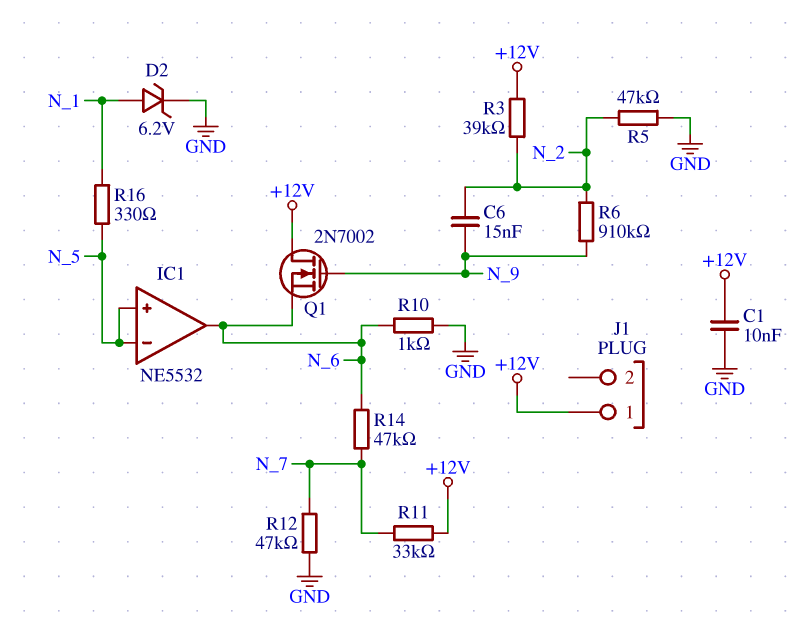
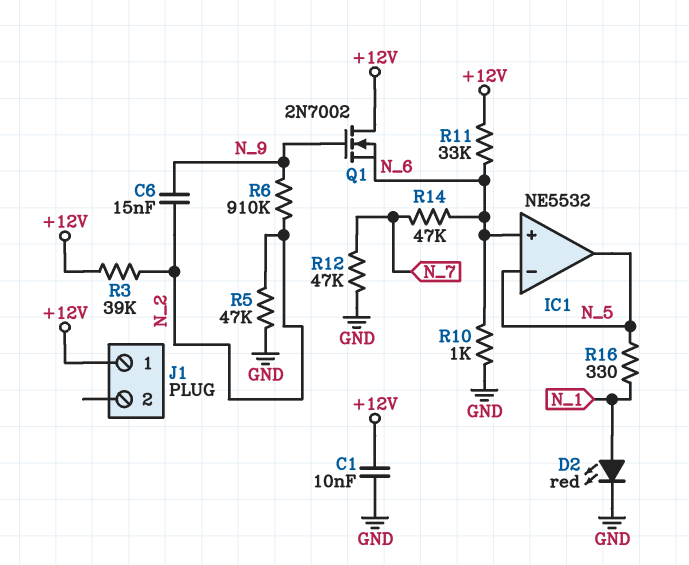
D2: zener 6.2V (A N_1, K GND) -> LED red (A N_1, K GND)
IC1 pin in+: N_5 -> N_6
IC1 pin out: N_6 -> N_5
R11: 33k (+12V, N_7) -> 33k (+12V, N_6)

